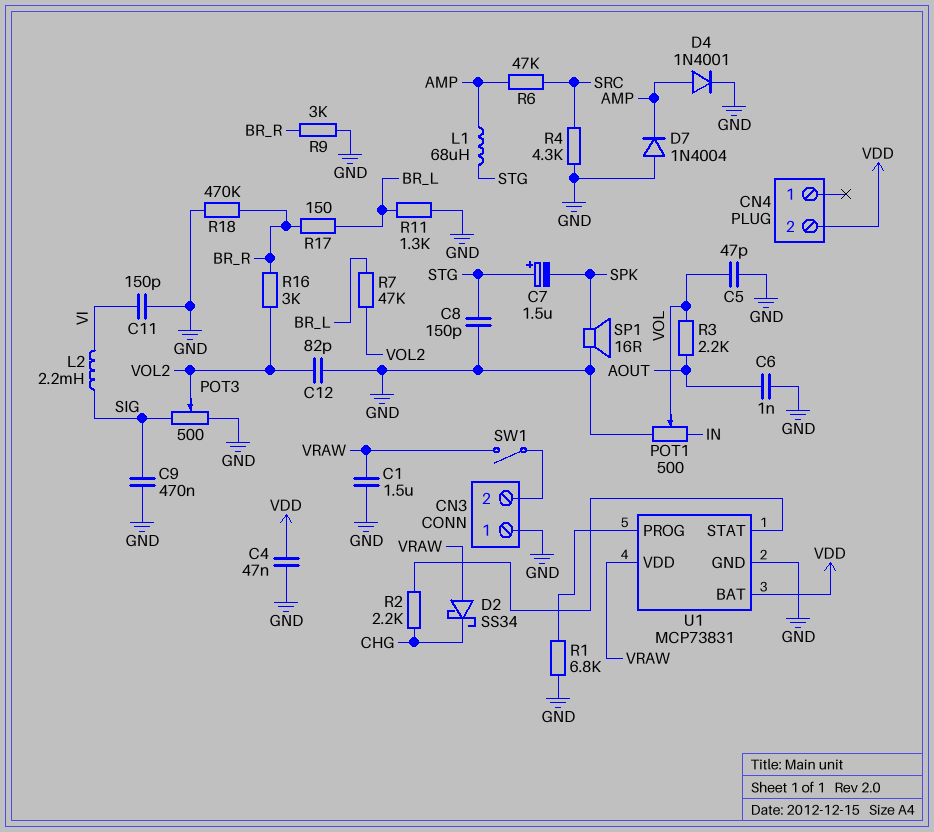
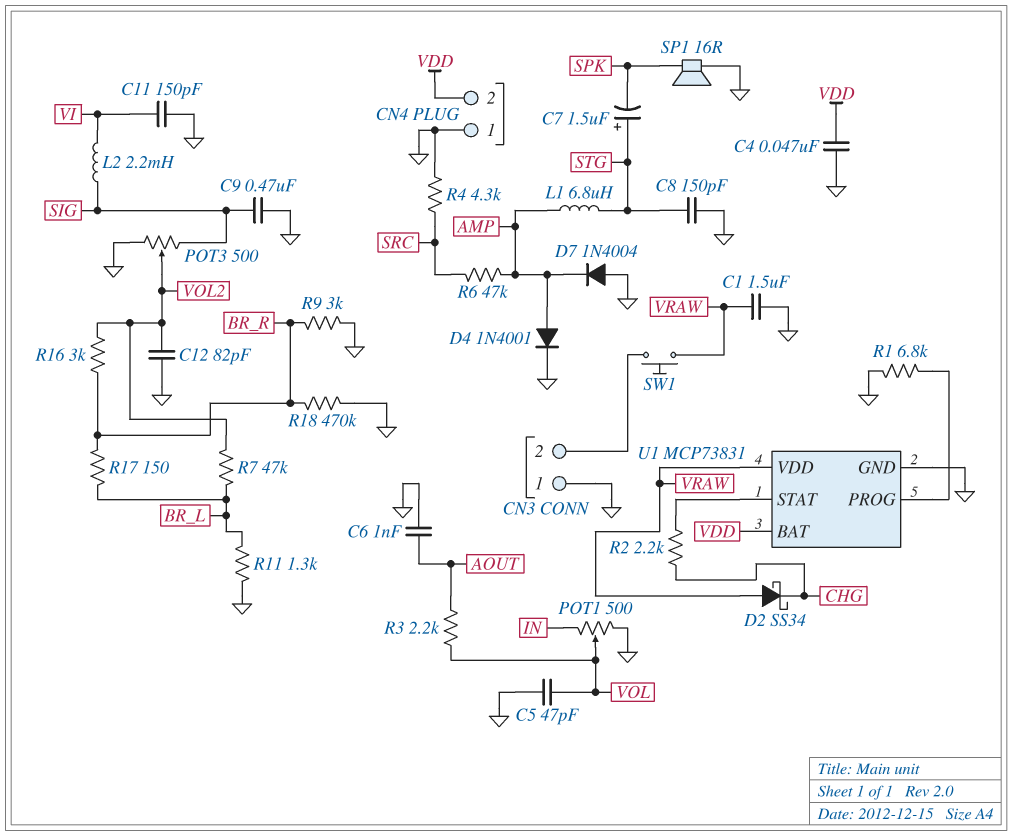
CN4 pin 1: none -> GND
L1: 68uH (AMP, STG) -> 6.8uH (AMP, STG)
SW1: switch (CN3/2, VRAW) -> button (CN3/2, VRAW)

